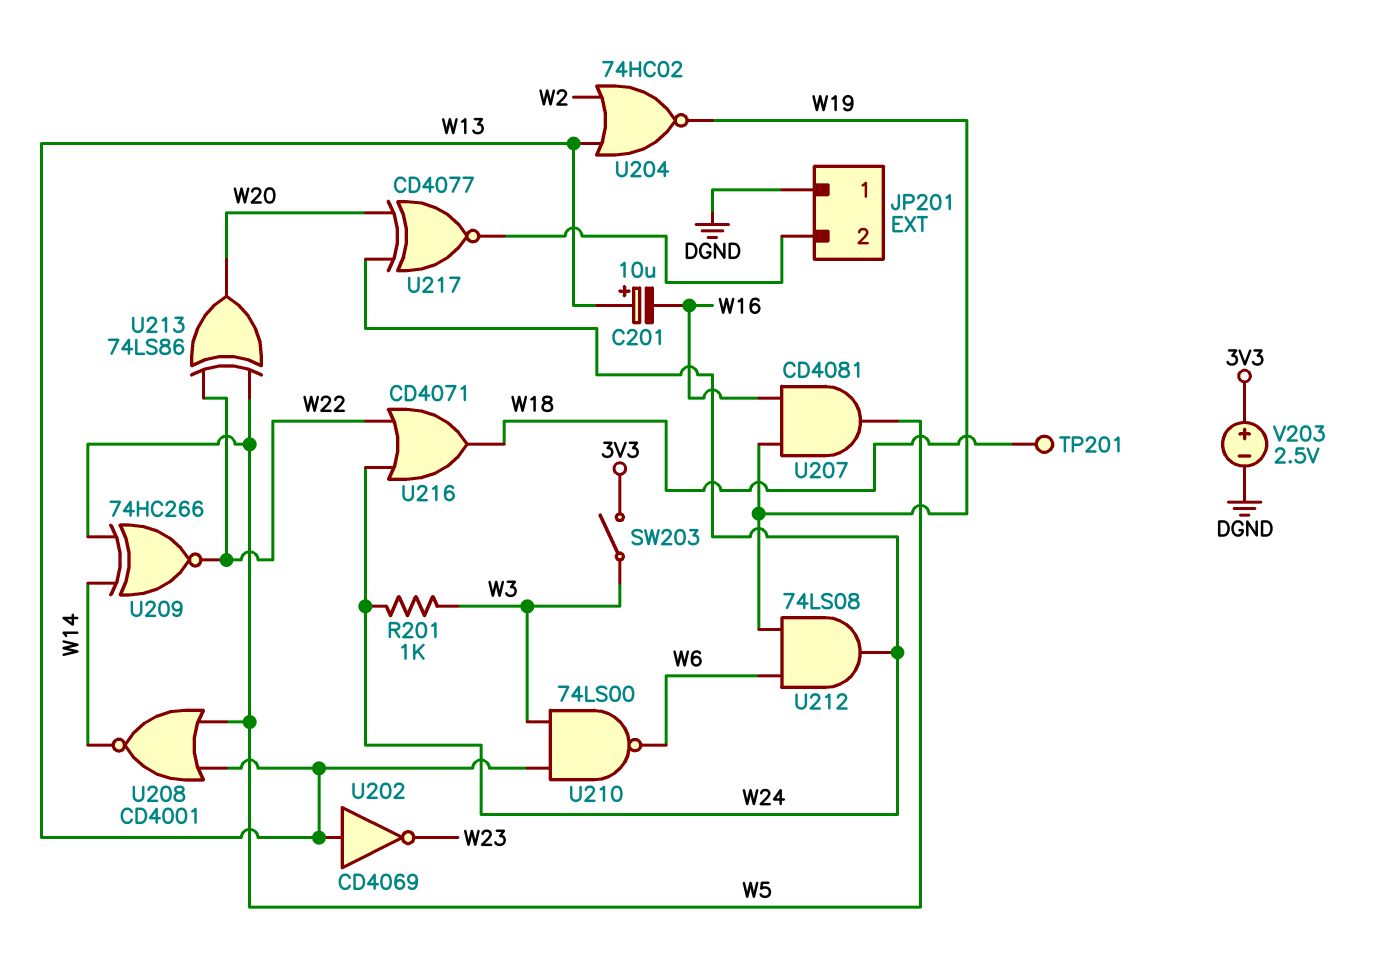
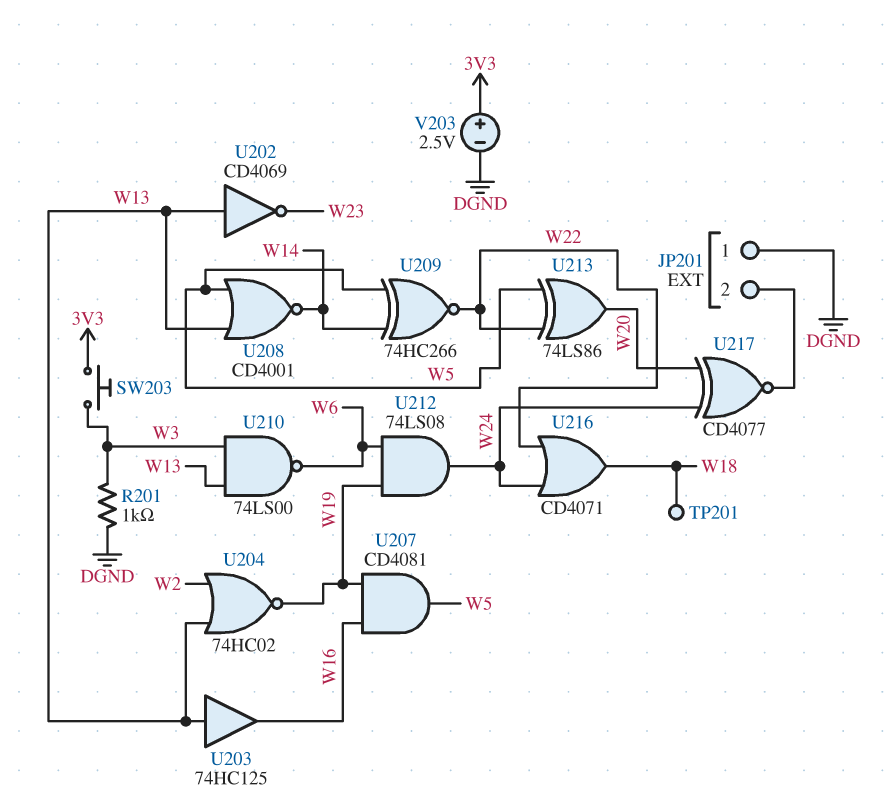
C201: 10uF (plus W13, minus W16) -> none
R201: 1k (W3, W24) -> 1k (DGND, W3)
SW203: switch (3V3, W3) -> button (3V3, W3)
U203: none -> buffer 74HC125 (in W13, out W16)

